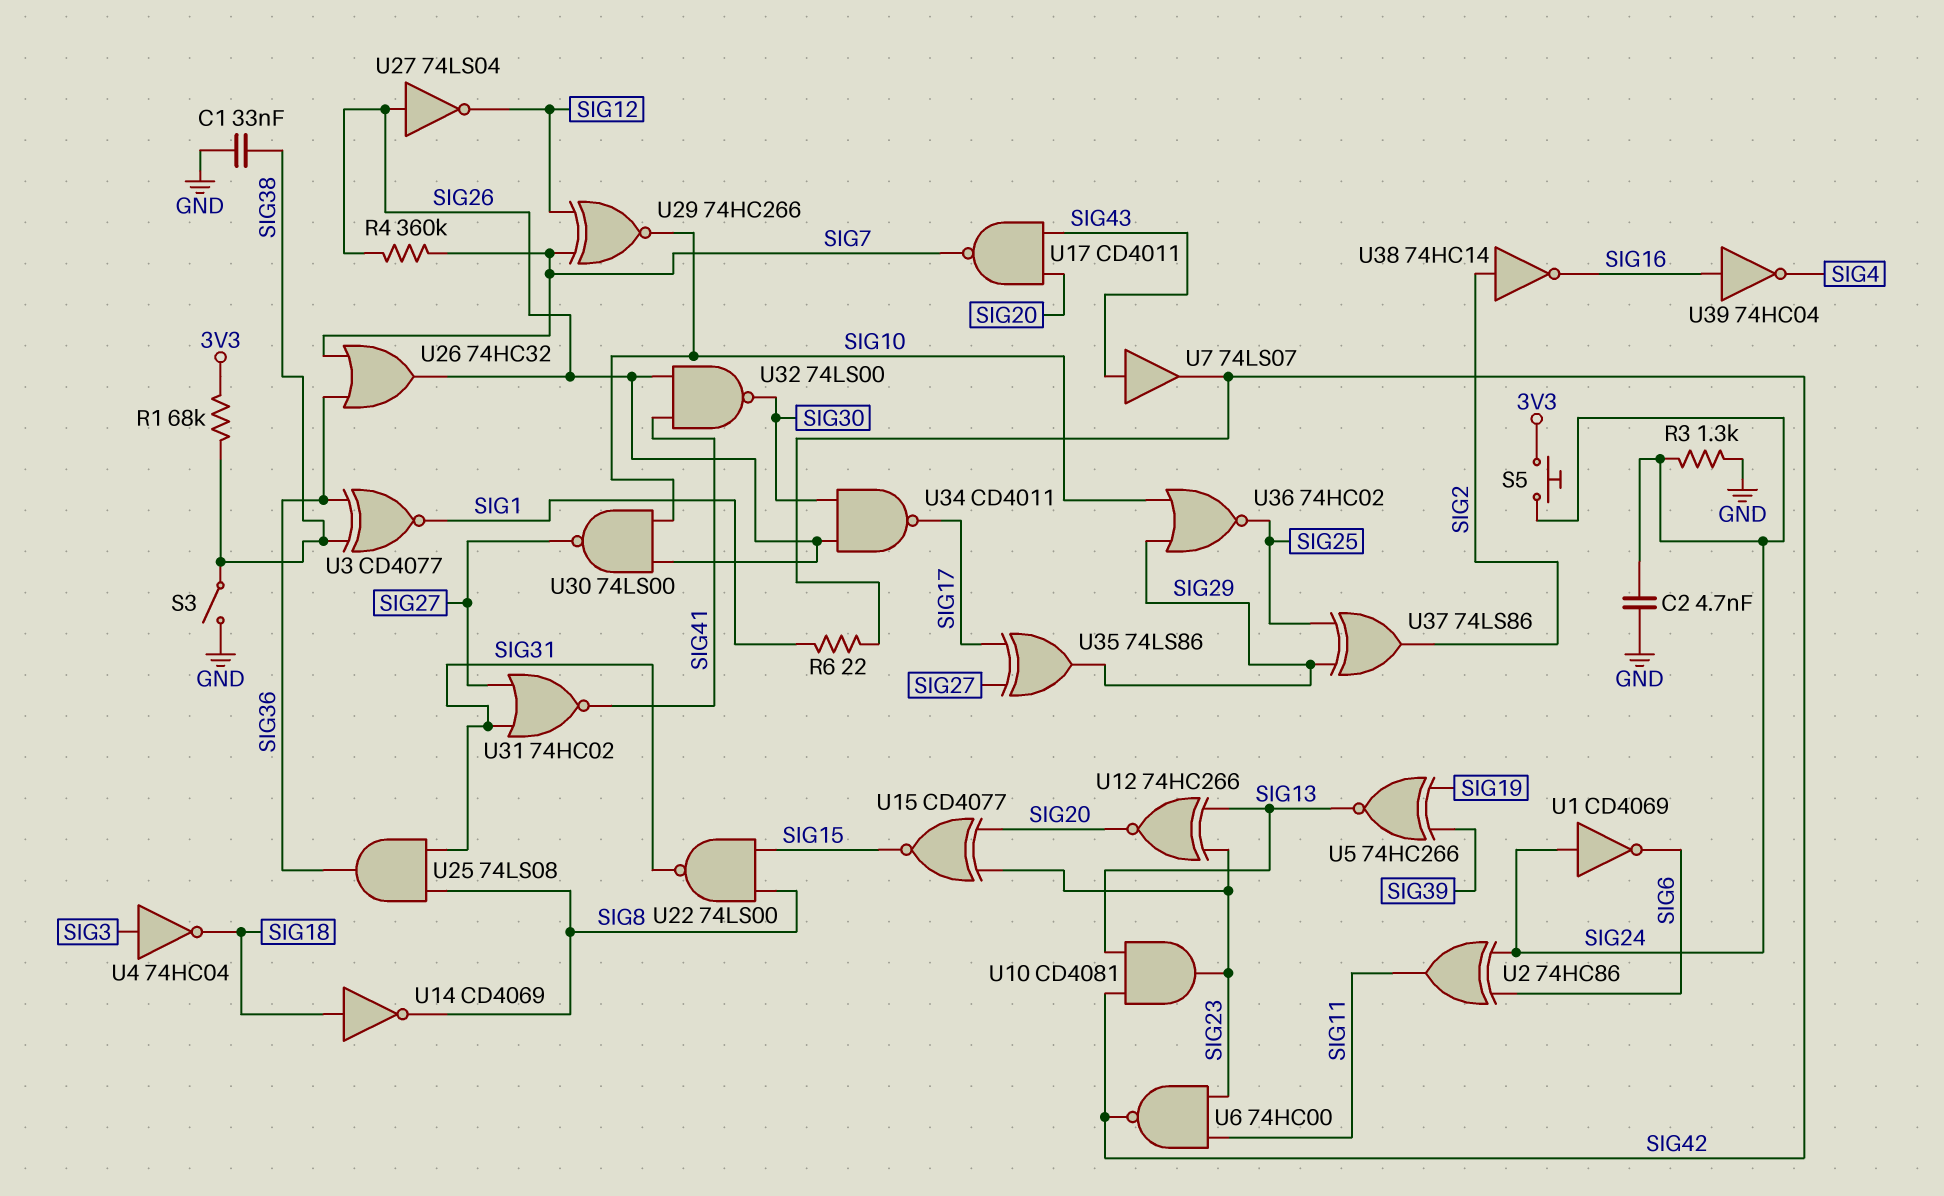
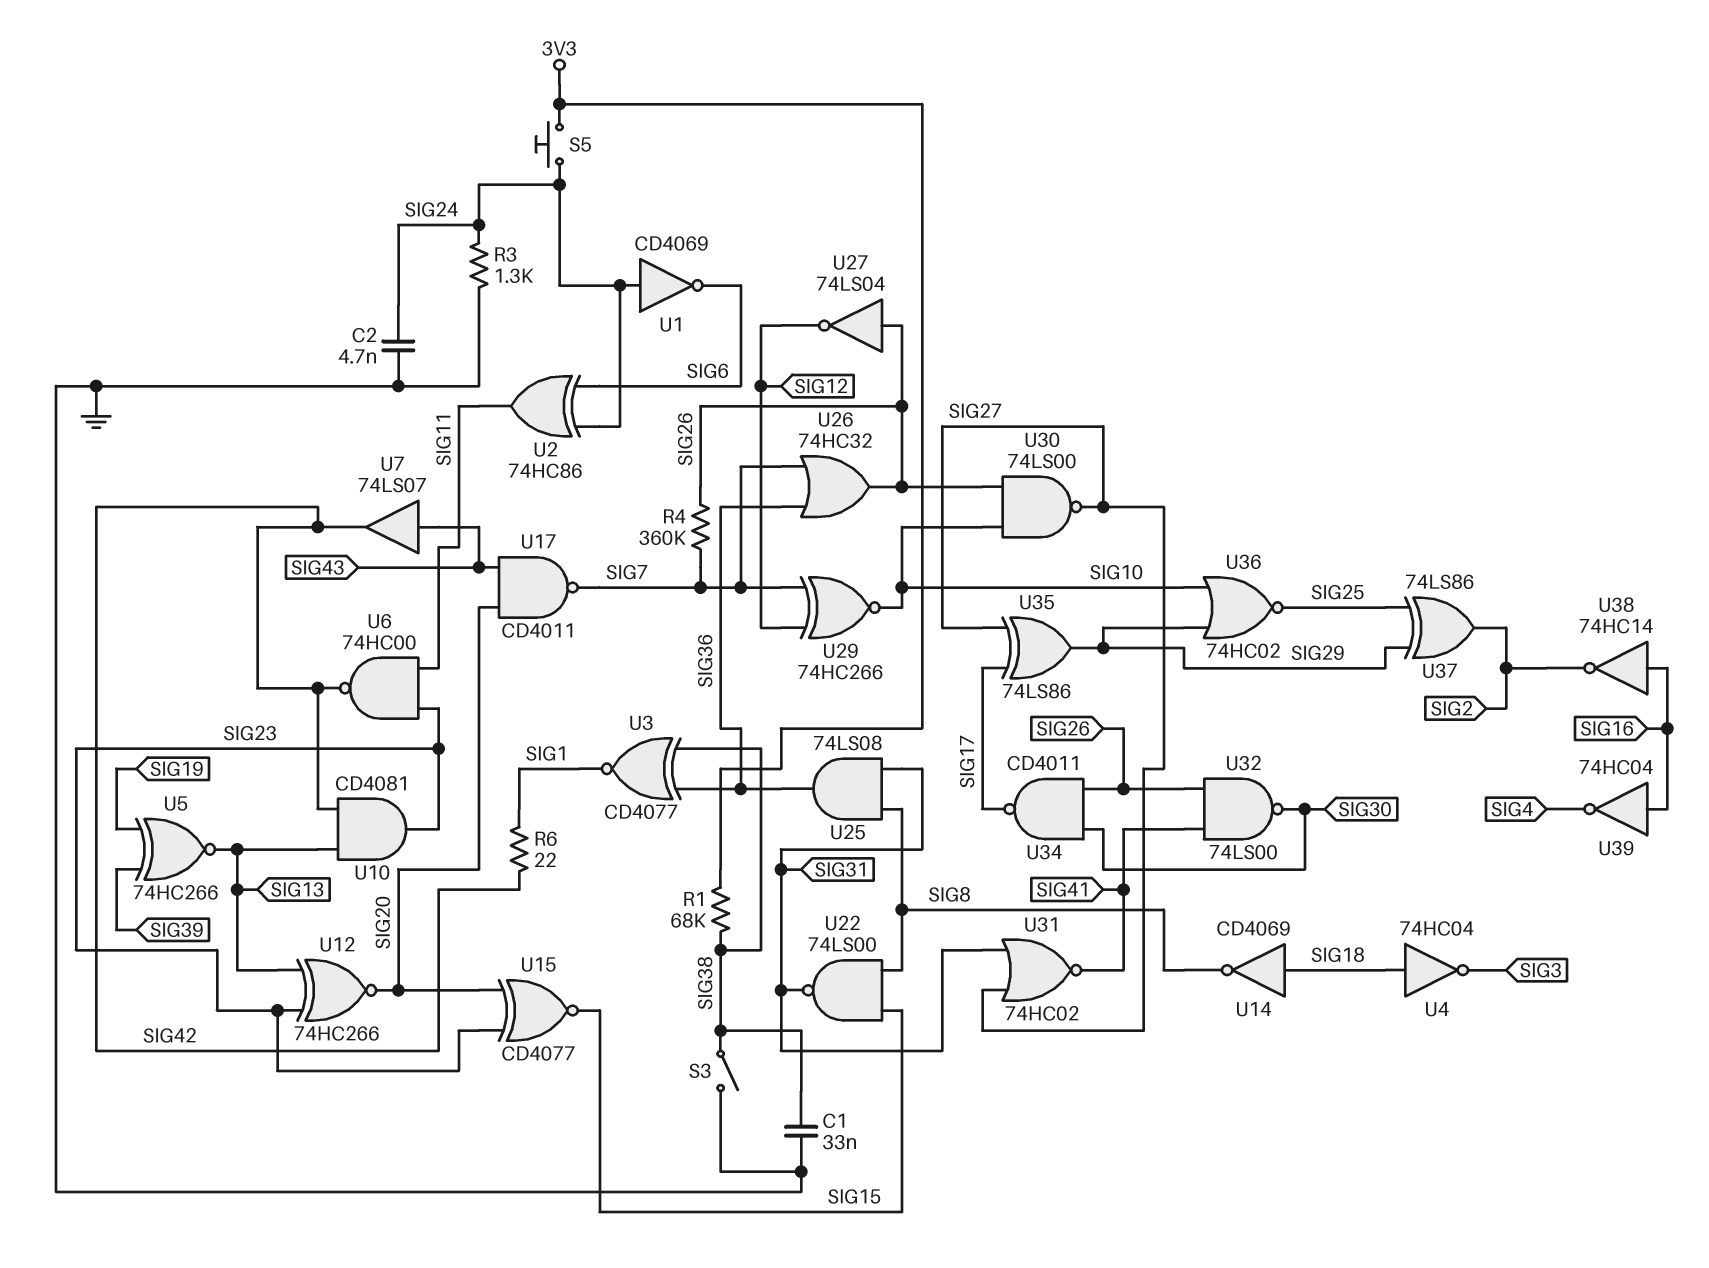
U4: NOT 74HC04 (in SIG3, out SIG18) -> NOT 74HC04 (in SIG18, out SIG3)
U38: NOT 74HC14 (in SIG2, out SIG16) -> NOT 74HC14 (in SIG16, out SIG2)

